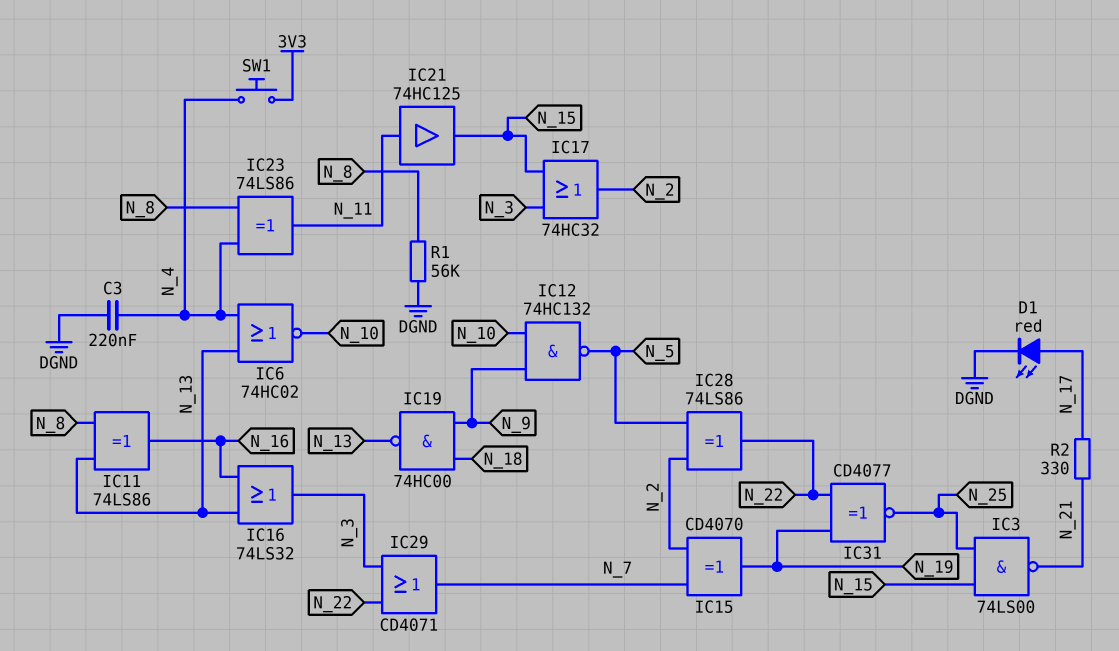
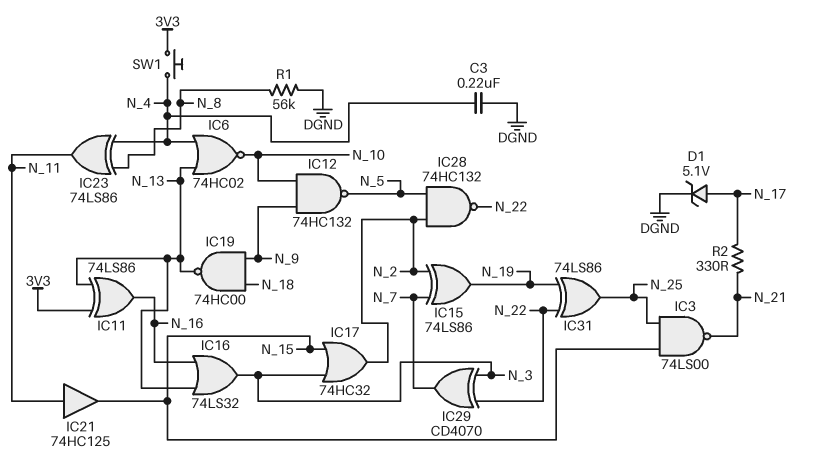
D1: LED red (A N_17, K DGND) -> zener 5.1V (A N_17, K DGND)
IC11: XOR 74LS86 (in N_8, in N_13, out N_16) -> XOR 74LS86 (in 3V3, in N_13, out N_16)
IC15: XOR CD4070 (in N_2, in N_7, out N_19) -> XOR 74LS86 (in N_2, in N_7, out N_19)
IC28: XOR 74LS86 (in N_2, in N_5, out N_22) -> NAND 74HC132 (in N_2, in N_5, out N_22)
IC29: OR CD4071 (in N_3, in N_22, out N_7) -> XOR CD4070 (in N_3, in N_22, out N_7)
IC31: XNOR CD4077 (in N_19, in N_22, out N_25) -> XOR 74LS86 (in N_19, in N_22, out N_25)

